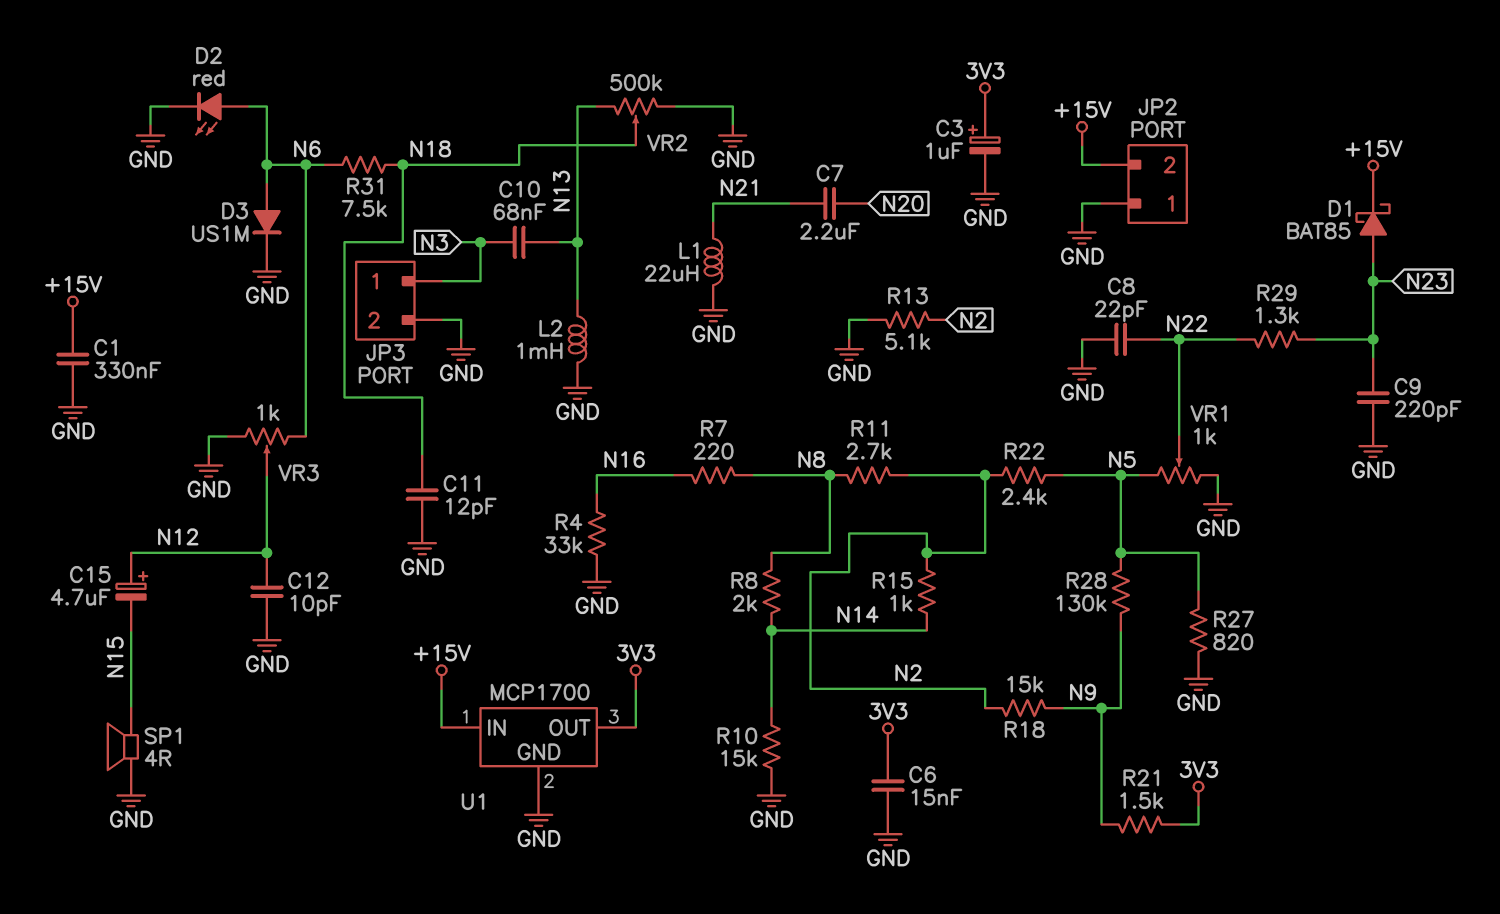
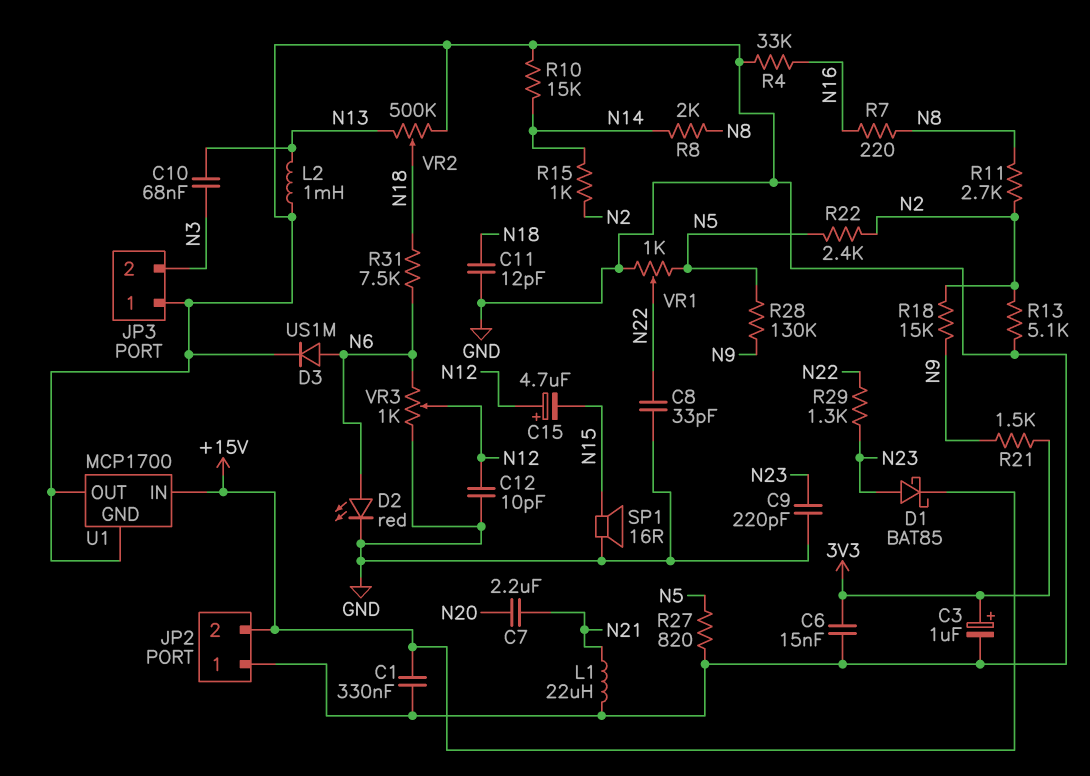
C8: 22pF (GND, N22) -> 33pF (GND, N22)
JP3 pin 1: N3 -> GND
JP3 pin 2: GND -> N3
SP1: speaker 4R (GND, N15) -> speaker 16R (GND, N15)
U1 pin OUT: 3V3 -> GND

